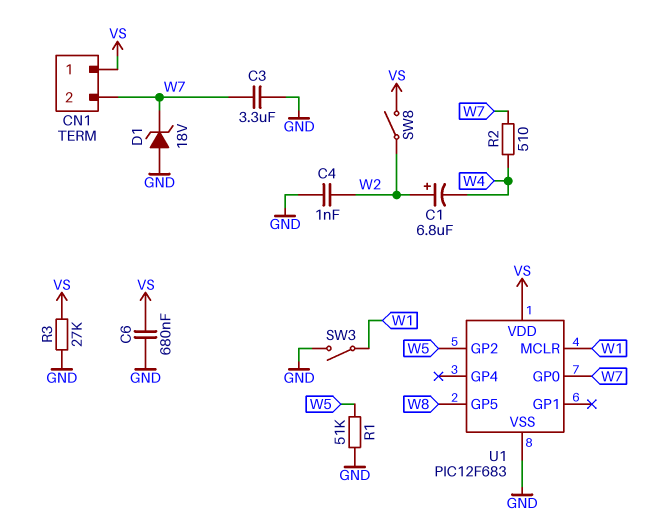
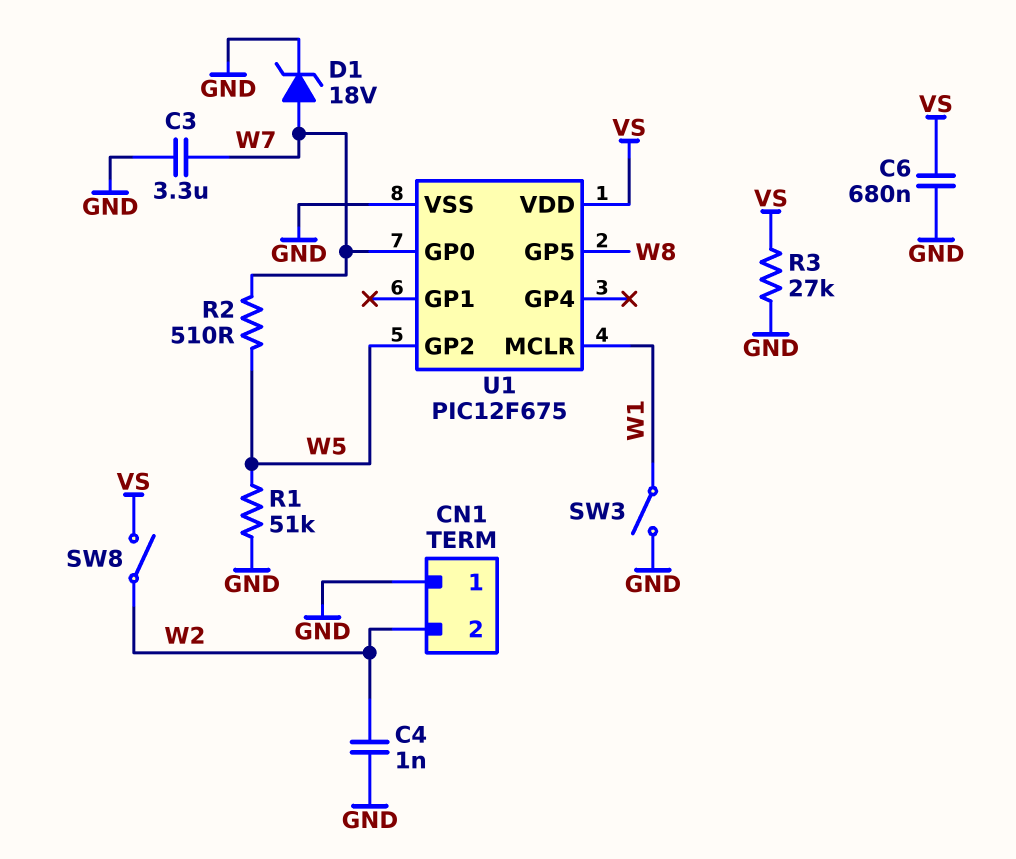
C1: 6.8uF (plus W2, minus W4) -> none
CN1 pin 1: VS -> GND
CN1 pin 2: W7 -> W2
D1: zener 18V (A GND, K W7) -> zener 18V (A W7, K GND)
R2: 510 (W4, W7) -> 510 (W5, W7)
U1: PIC12F683 -> PIC12F675

